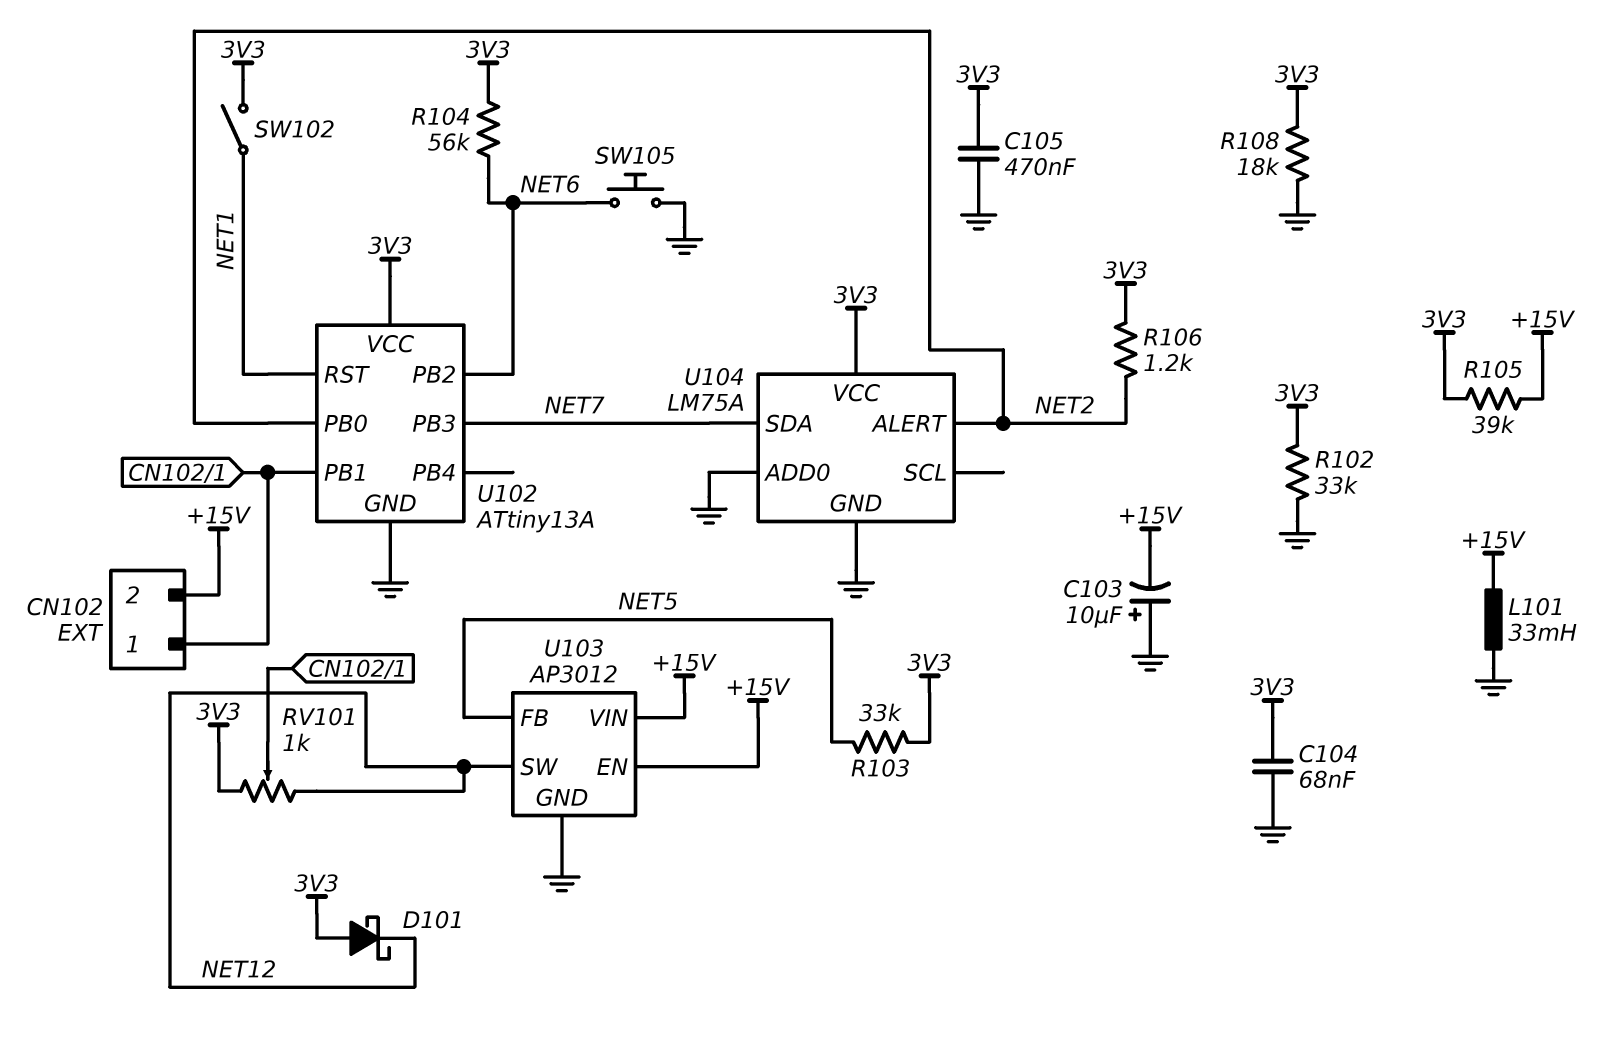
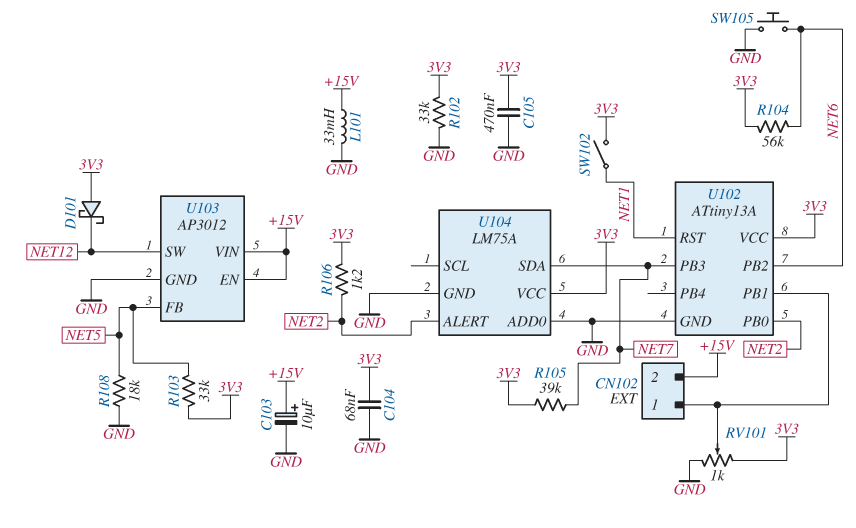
C103: 10uF (plus GND, minus +15V) -> 10uF (plus +15V, minus GND)
R105: 39k (+15V, 3V3) -> 39k (3V3, NET7)
R108: 18k (3V3, GND) -> 18k (GND, NET5)
RV101: 1k (3V3, NET12, wiper CN102/1) -> 1k (3V3, GND, wiper CN102/1)

